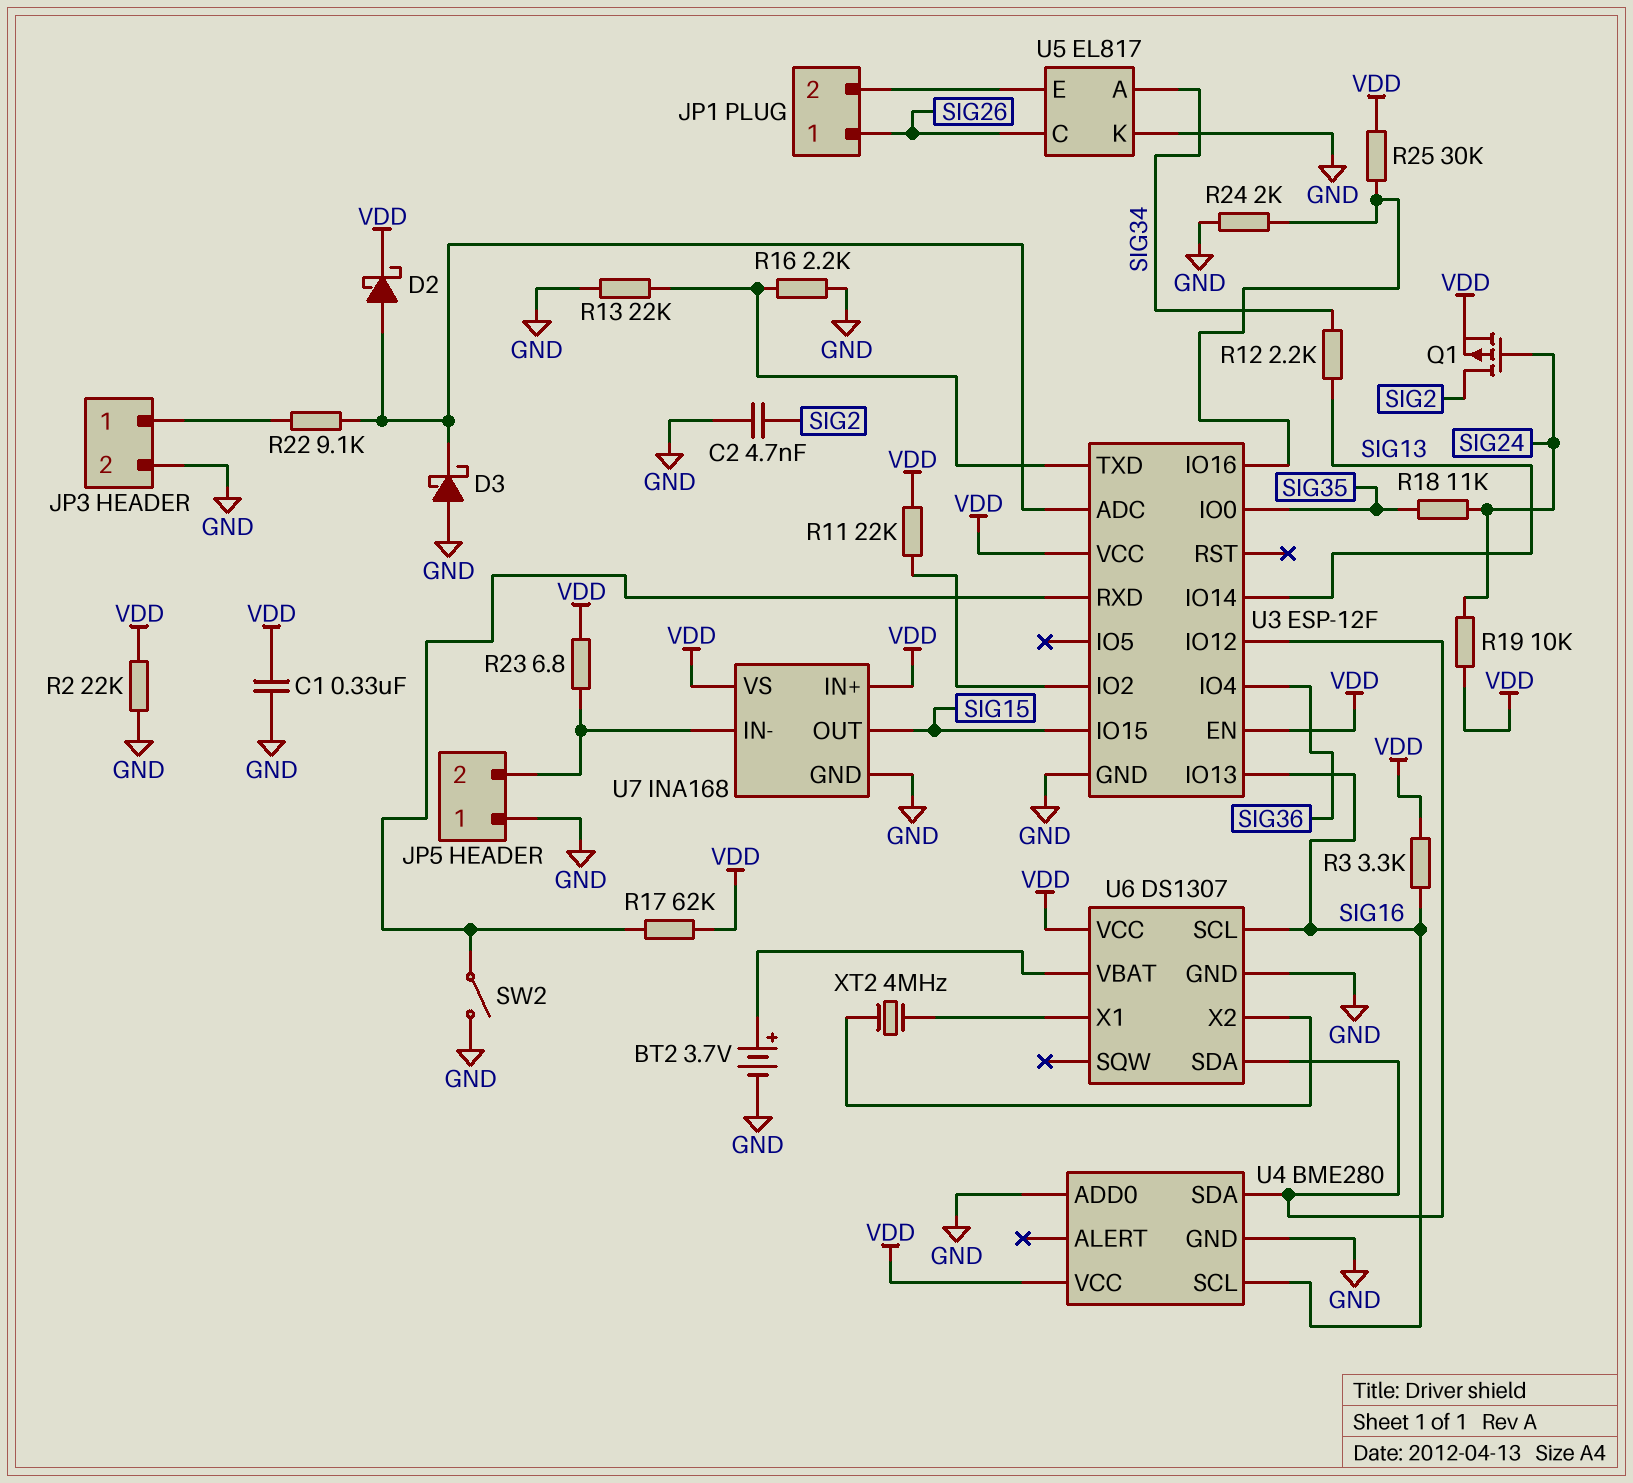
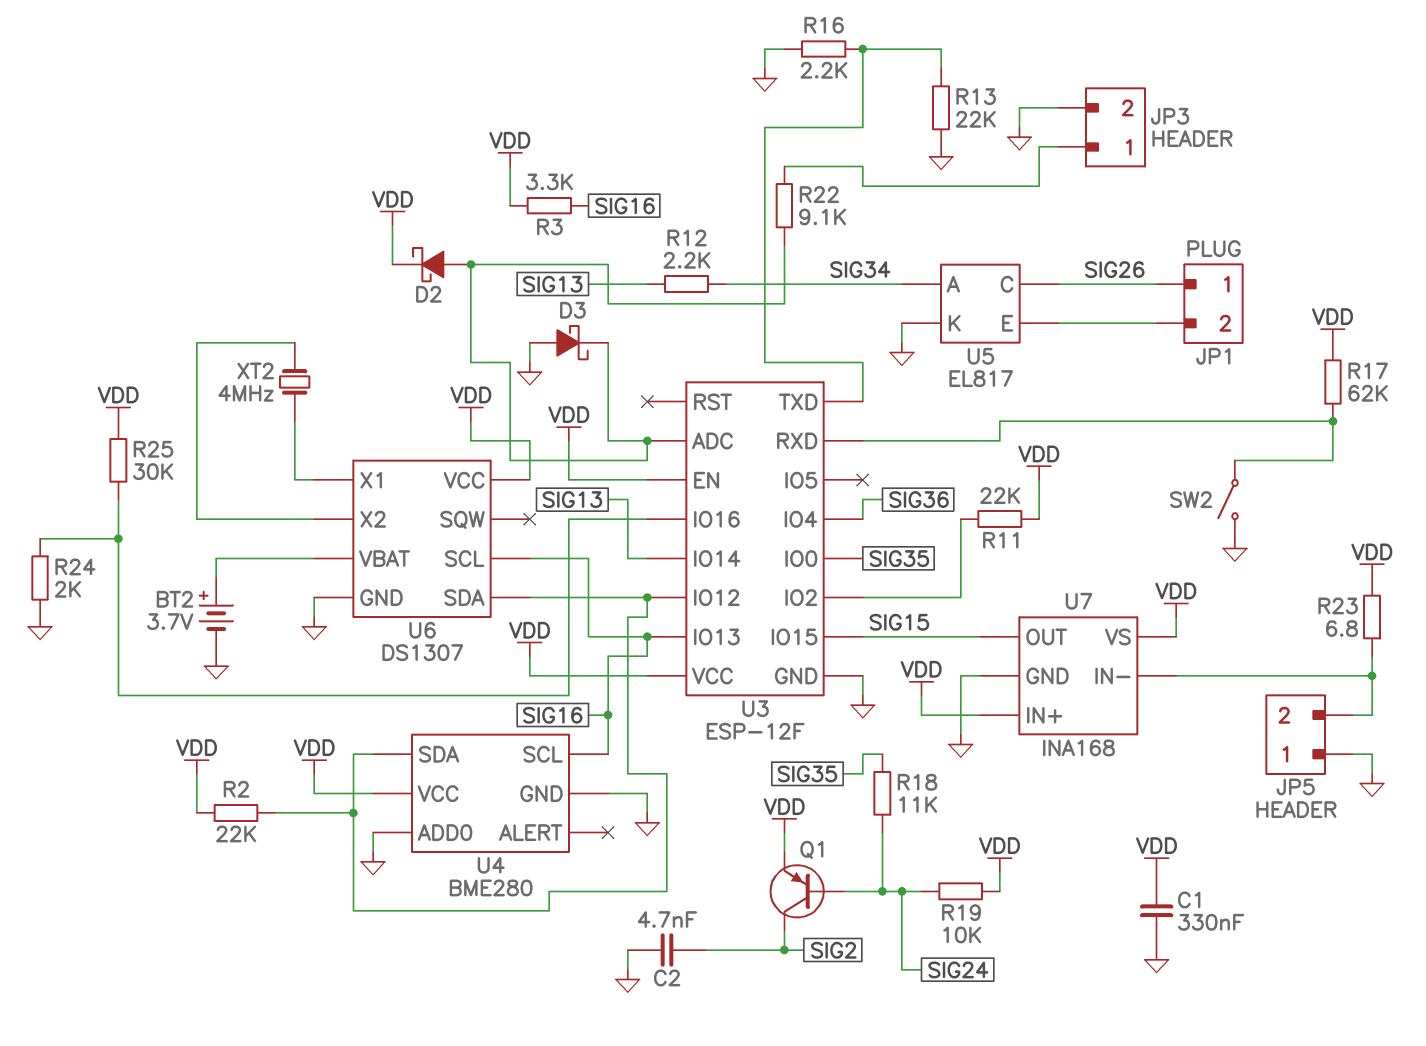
Q1: PMOS (G SIG24, D SIG2, S VDD) -> PNP (B SIG24, C SIG2, E VDD)
R2: 22k (GND, VDD) -> 22k (U3/IO12, VDD)

